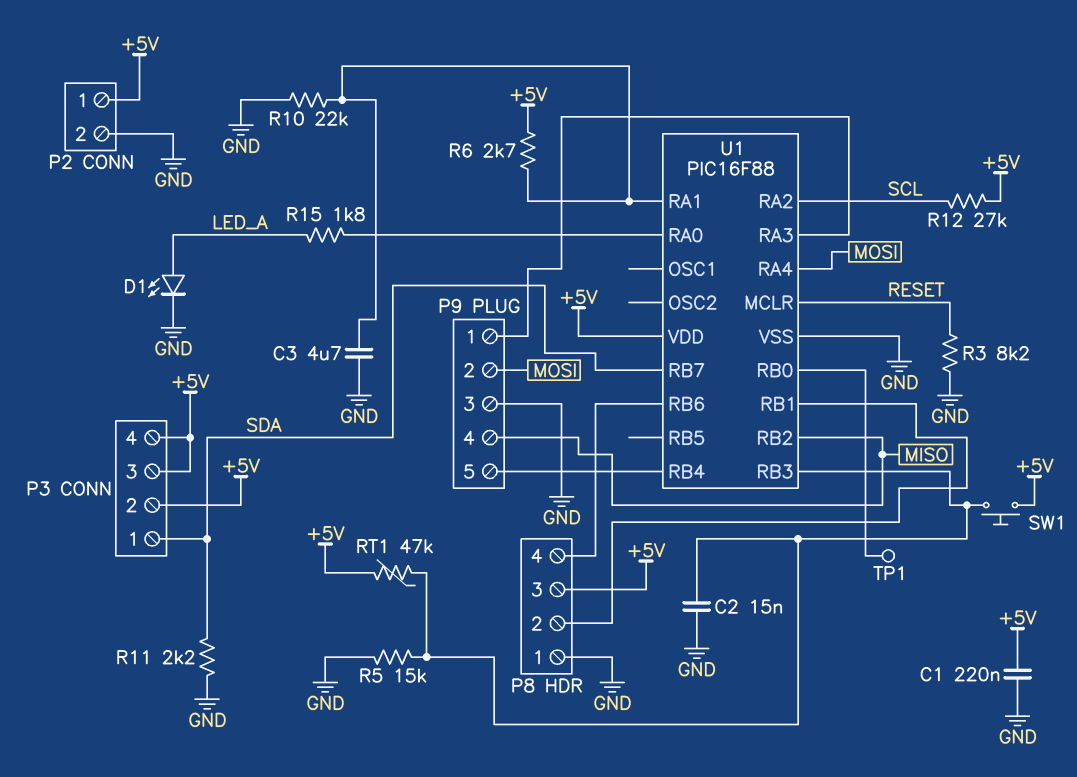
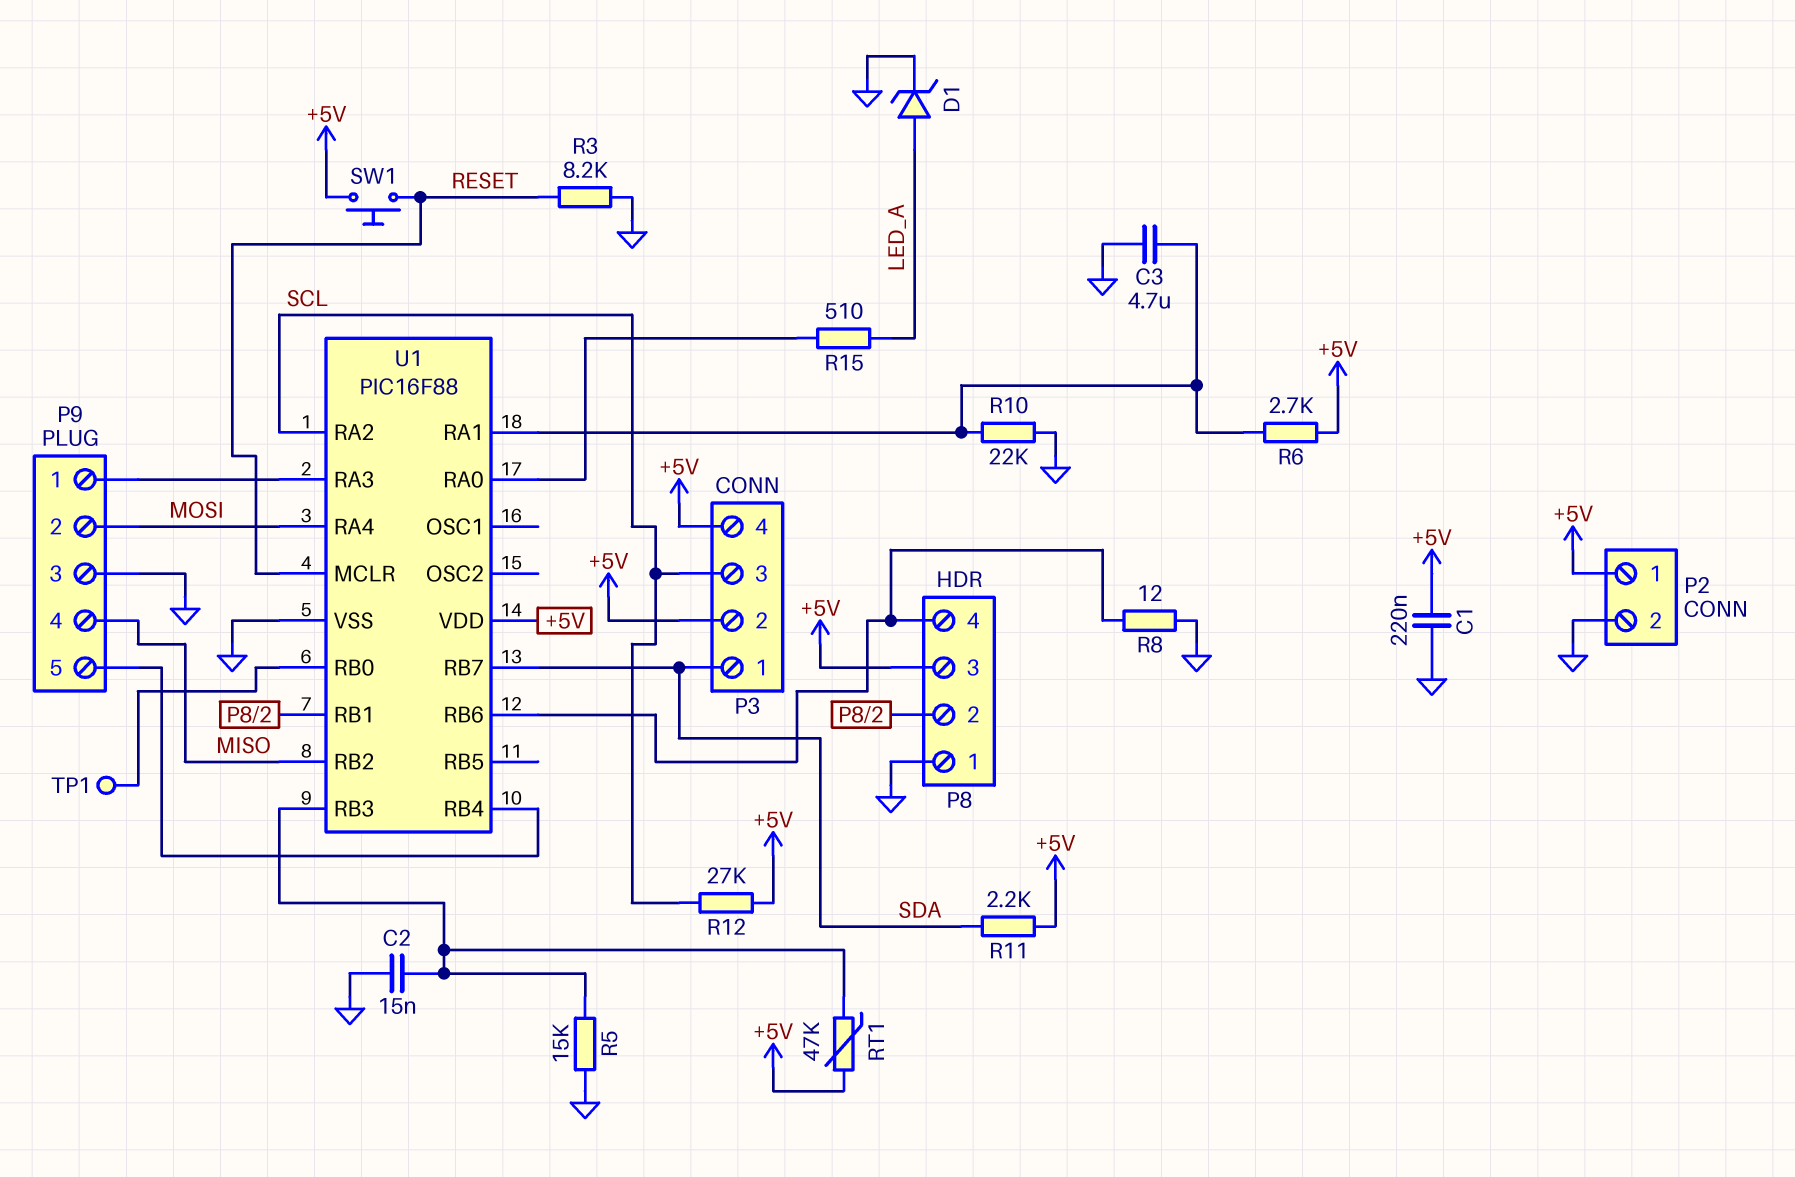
D1: LED (A LED_A, K GND) -> zener (A LED_A, K GND)
P3 pin 3: +5V -> SCL
R8: none -> 12 (GND, P8/4)
R11: 2.2k (GND, SDA) -> 2.2k (+5V, SDA)
R15: 1.8k (LED_A, U1/RA0) -> 510 (LED_A, U1/RA0)
SW1: button (+5V, U1/RB3) -> button (+5V, RESET)

